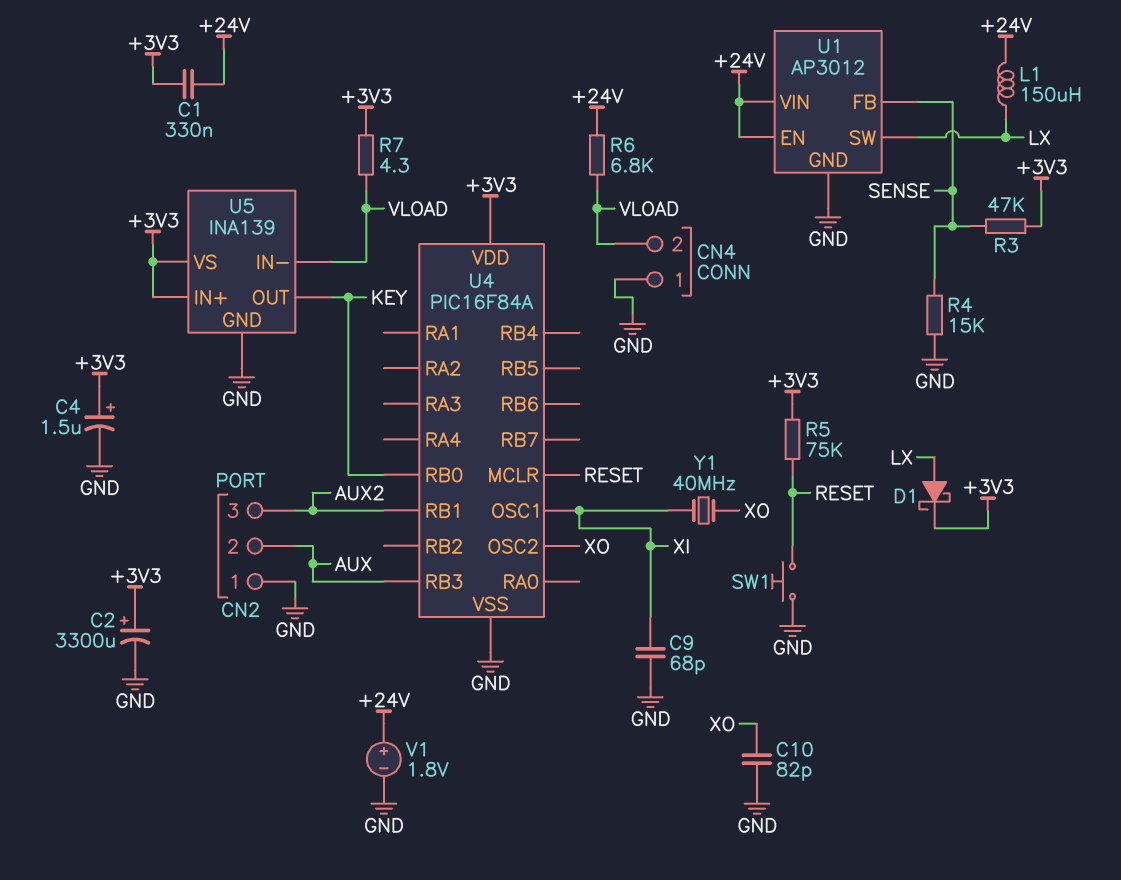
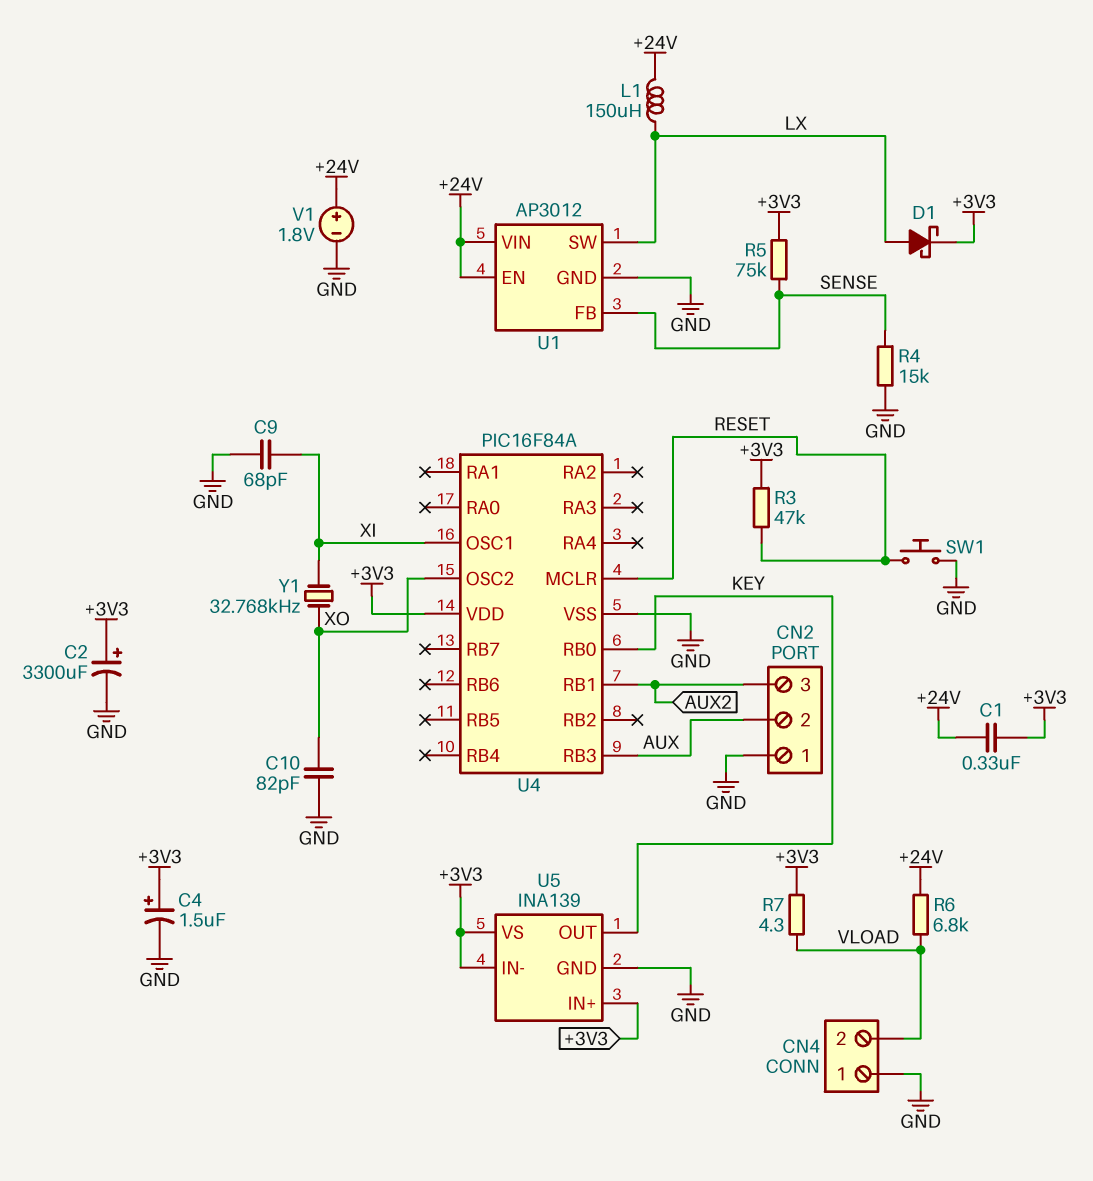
R3: 47k (+3V3, SENSE) -> 47k (+3V3, RESET)
R5: 75k (+3V3, RESET) -> 75k (+3V3, SENSE)
U5 pin IN-: VLOAD -> +3V3
Y1: 40MHz (XI, XO) -> 32.768kHz (XI, XO)

